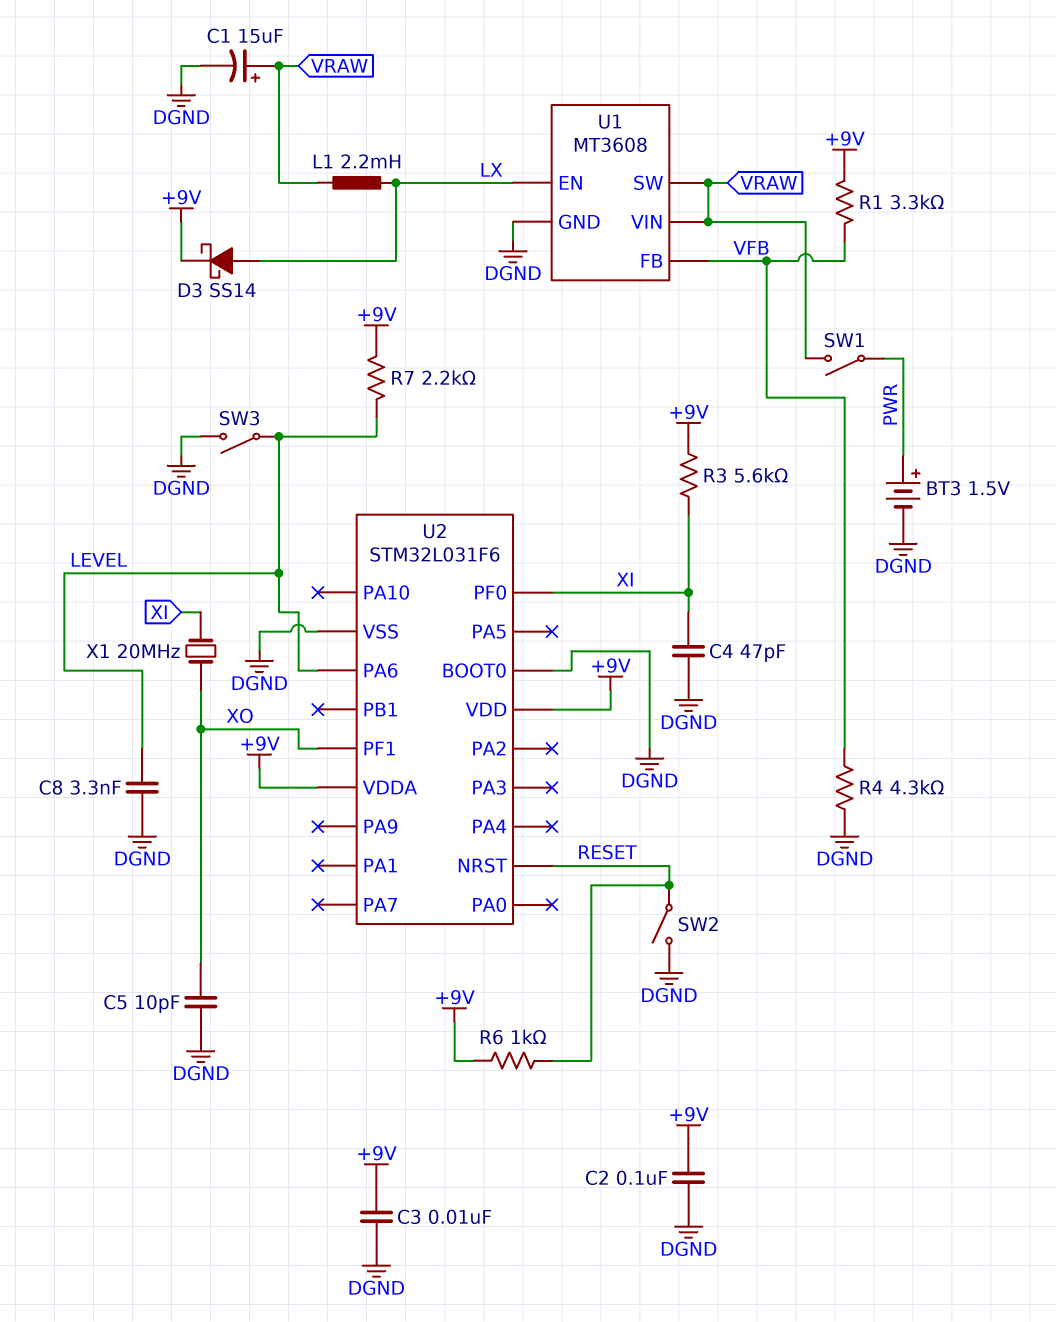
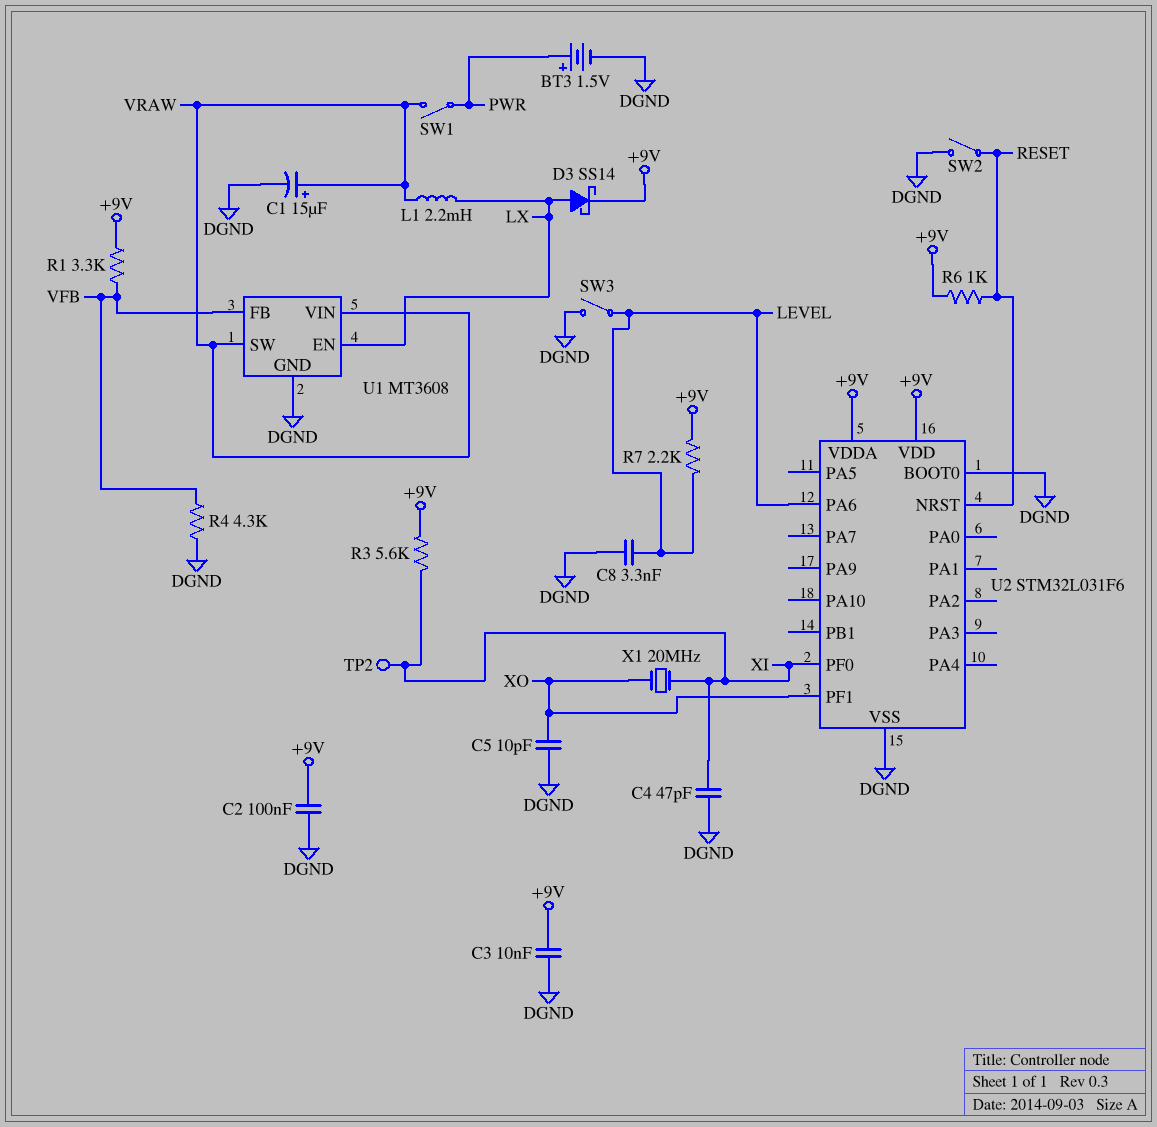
TP2: none -> test point (XI)

